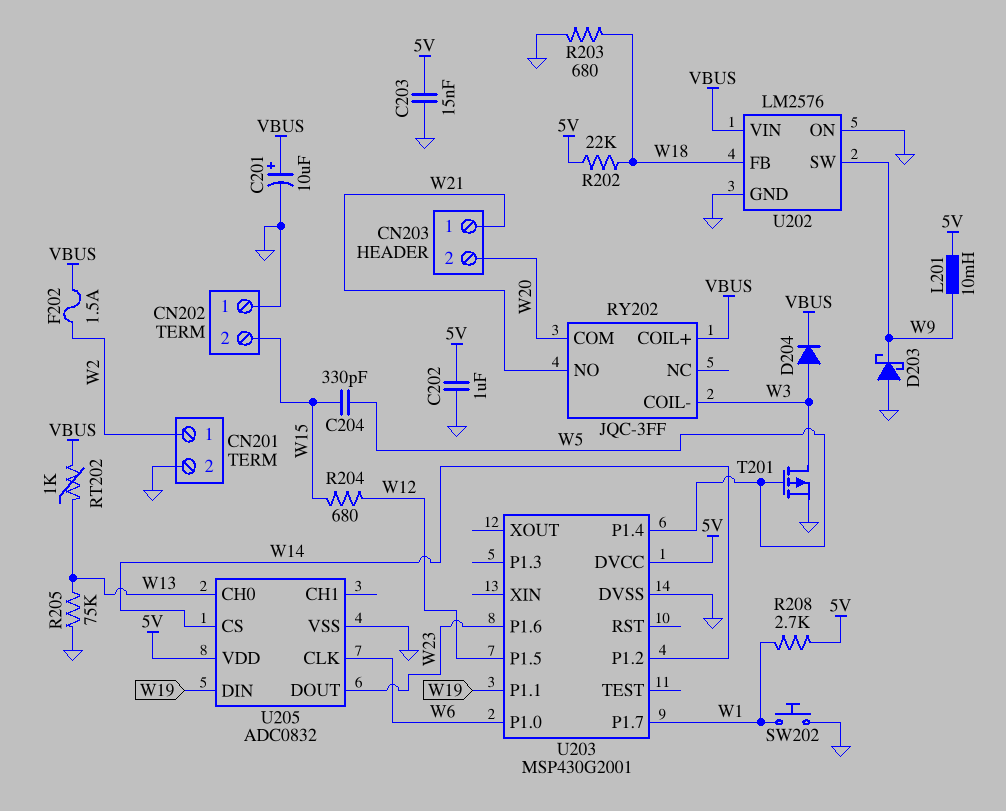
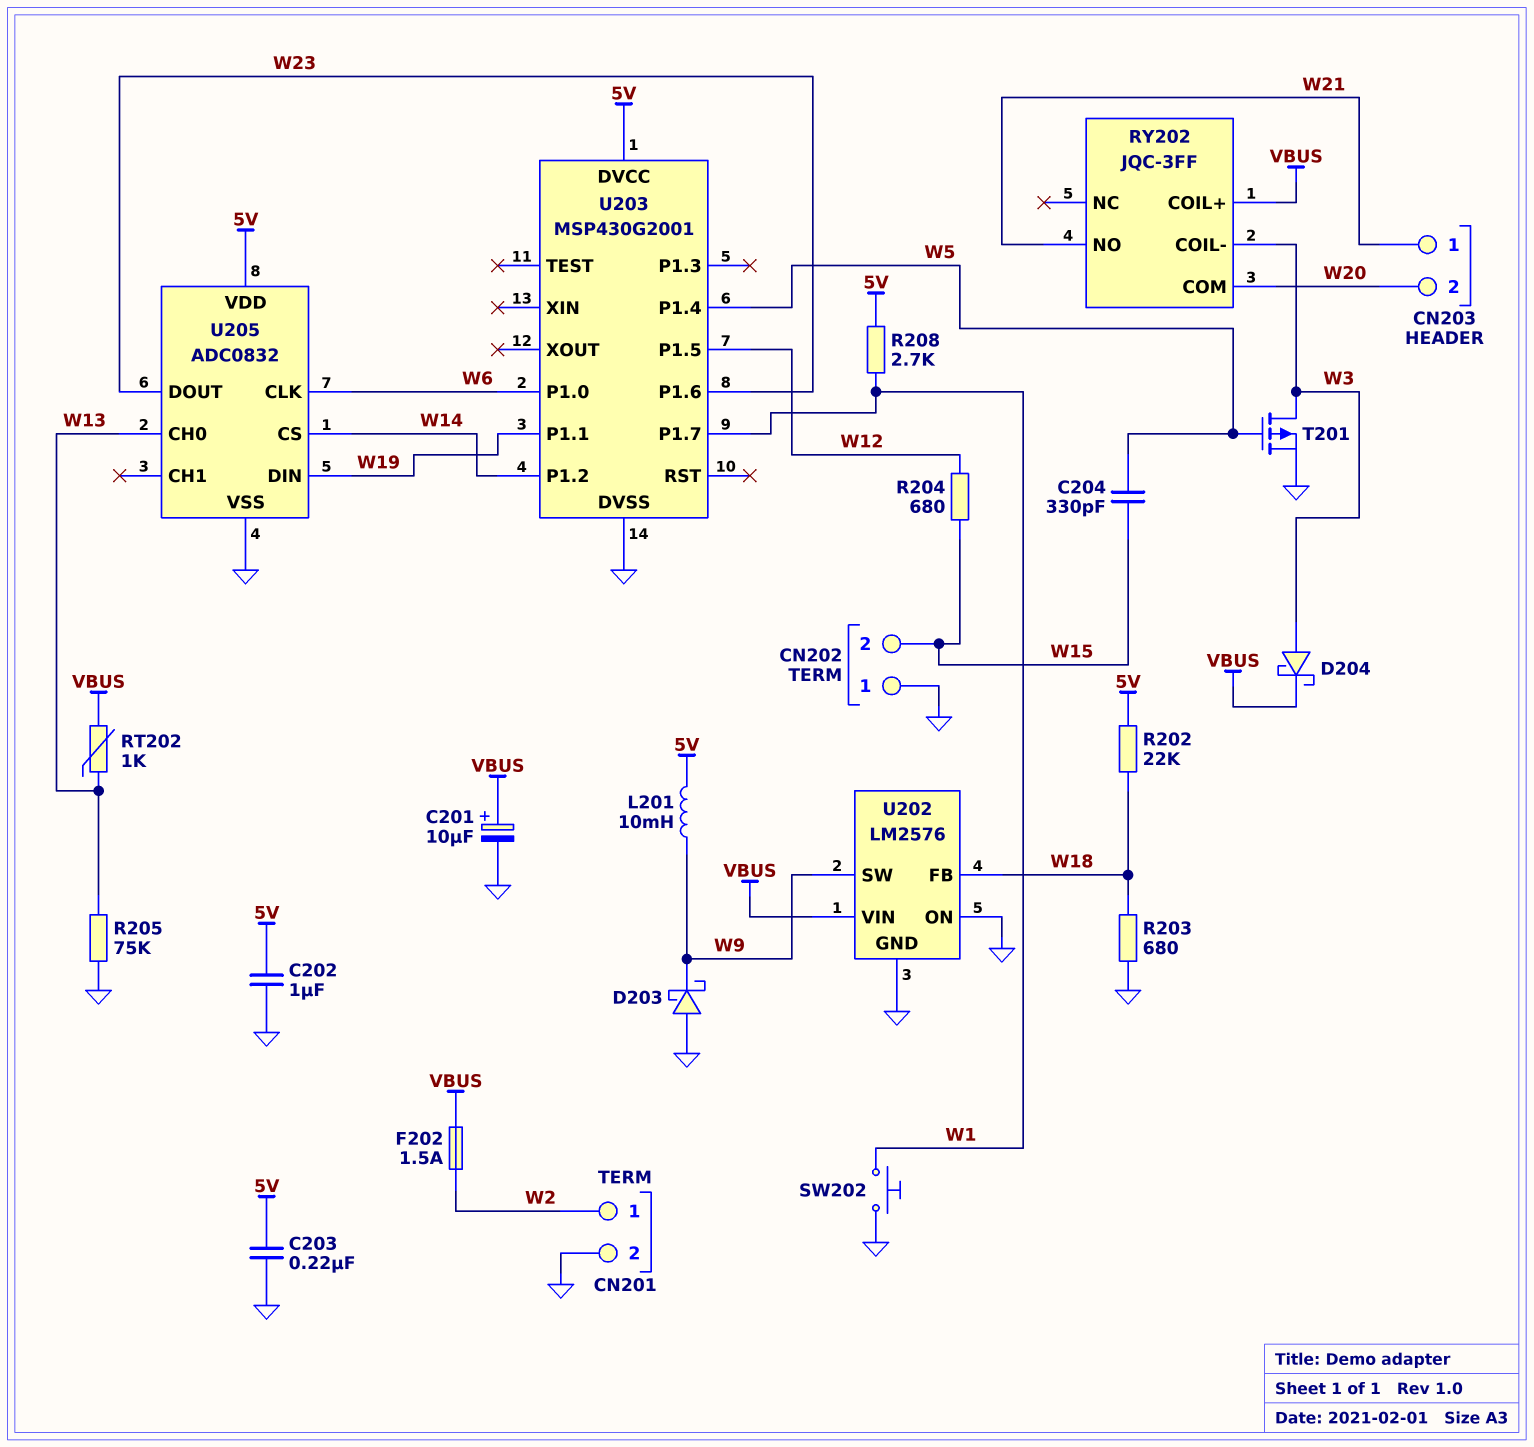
C203: 15nF (5V, GND) -> 220nF (5V, GND)
D204: diode (A W3, K VBUS) -> schottky (A W3, K VBUS)

